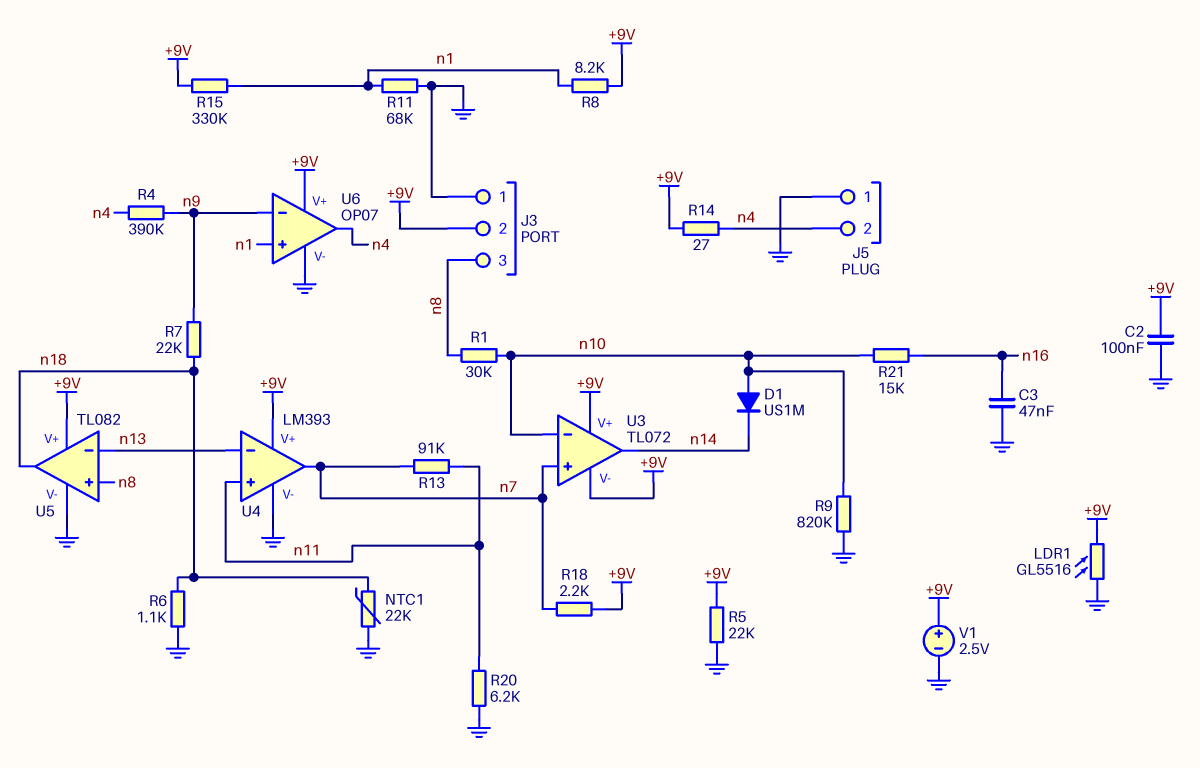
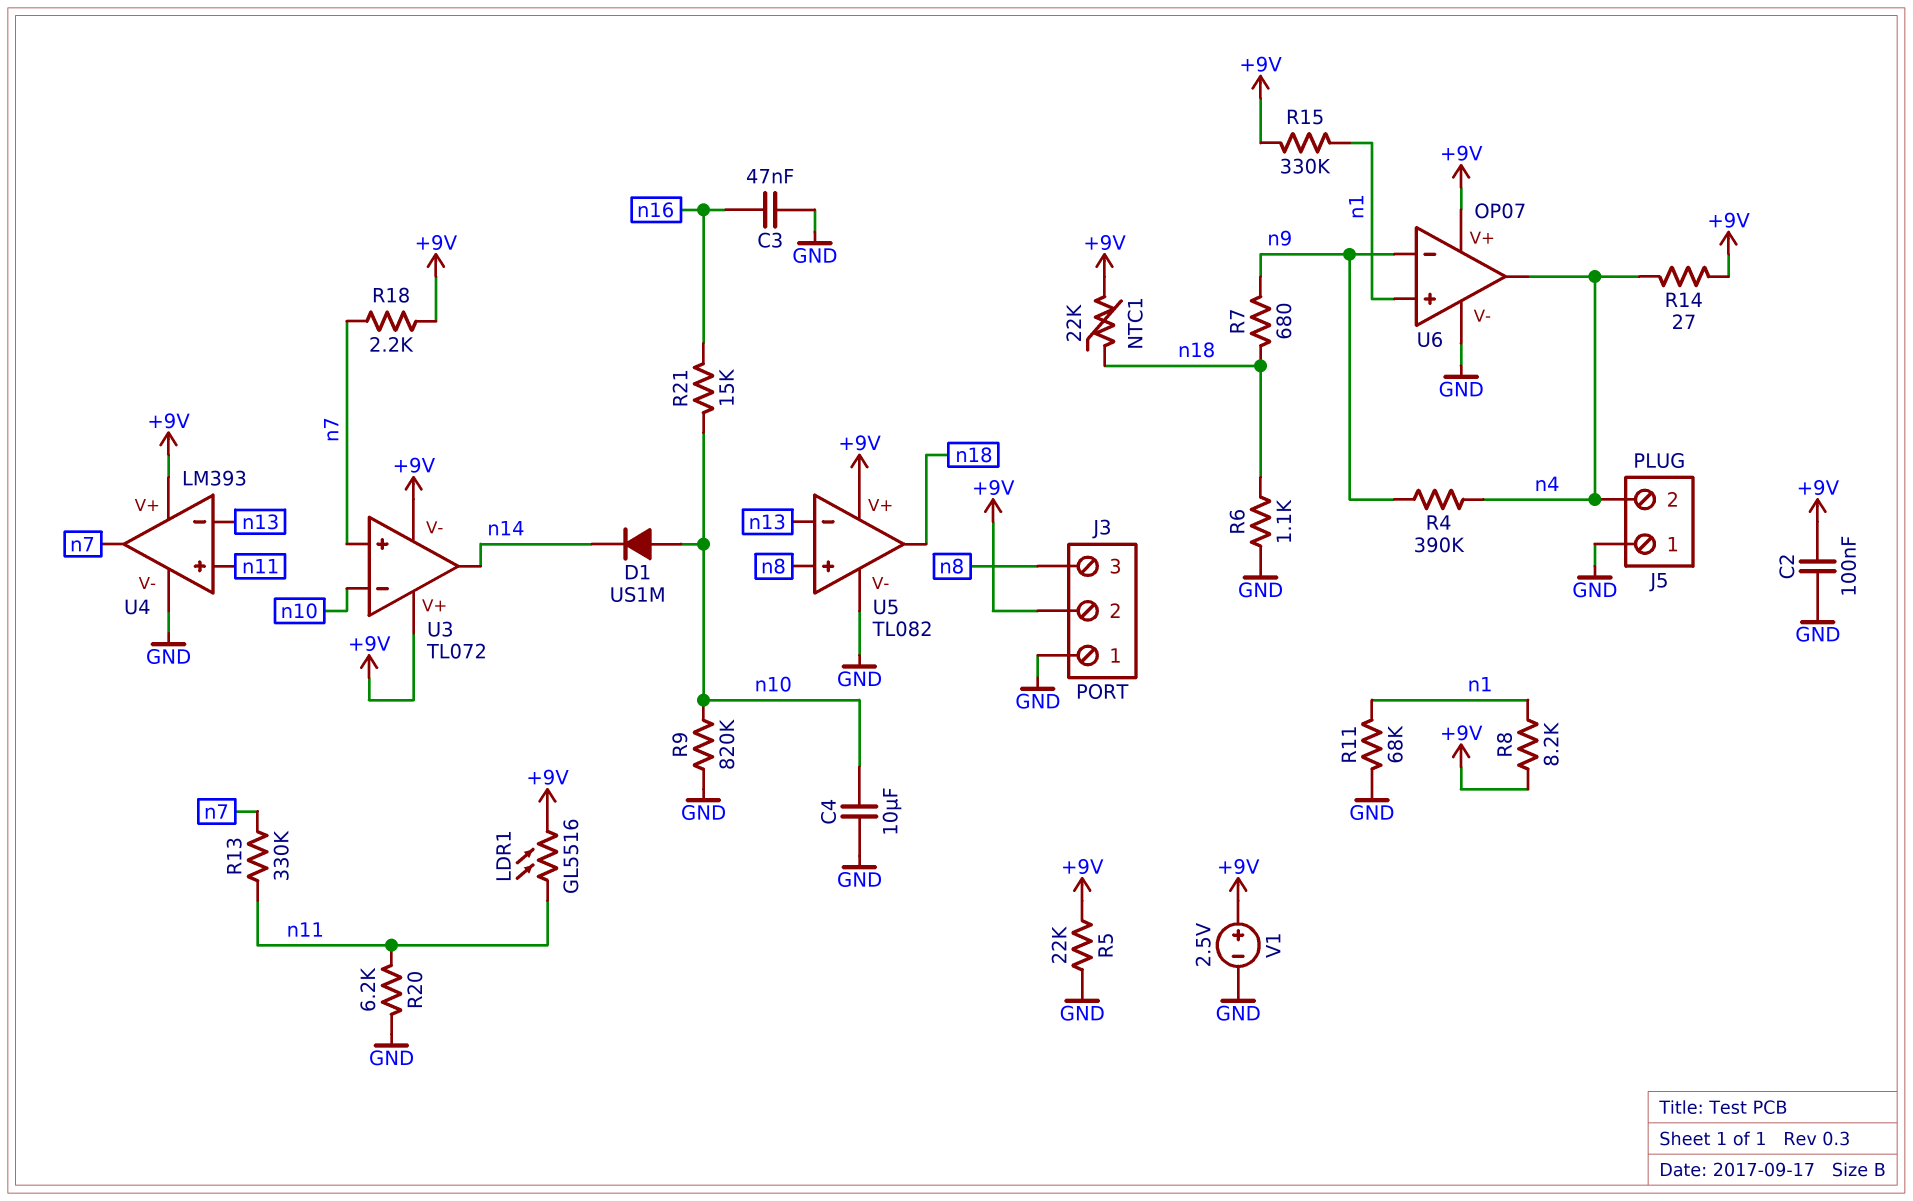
C4: none -> 10uF (GND, n10)
LDR1: GL5516 (+9V, GND) -> GL5516 (+9V, n11)
NTC1: 22k (GND, n18) -> 22k (+9V, n18)
R1: 30k (n8, n10) -> none
R7: 22k (n9, n18) -> 680 (n9, n18)
R13: 91k (n7, n11) -> 330k (n7, n11)

